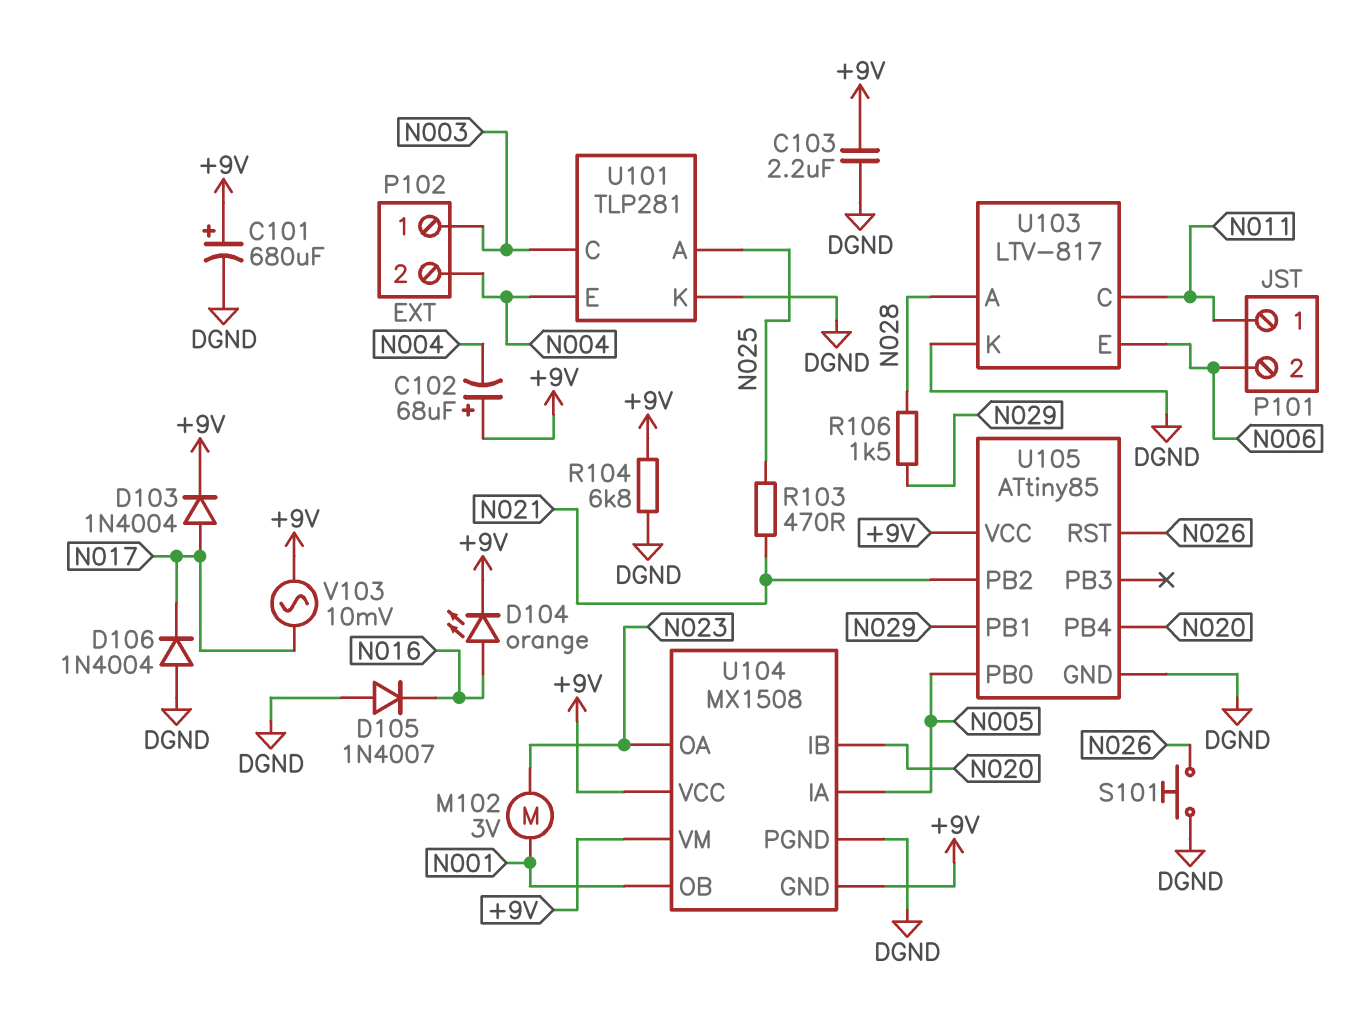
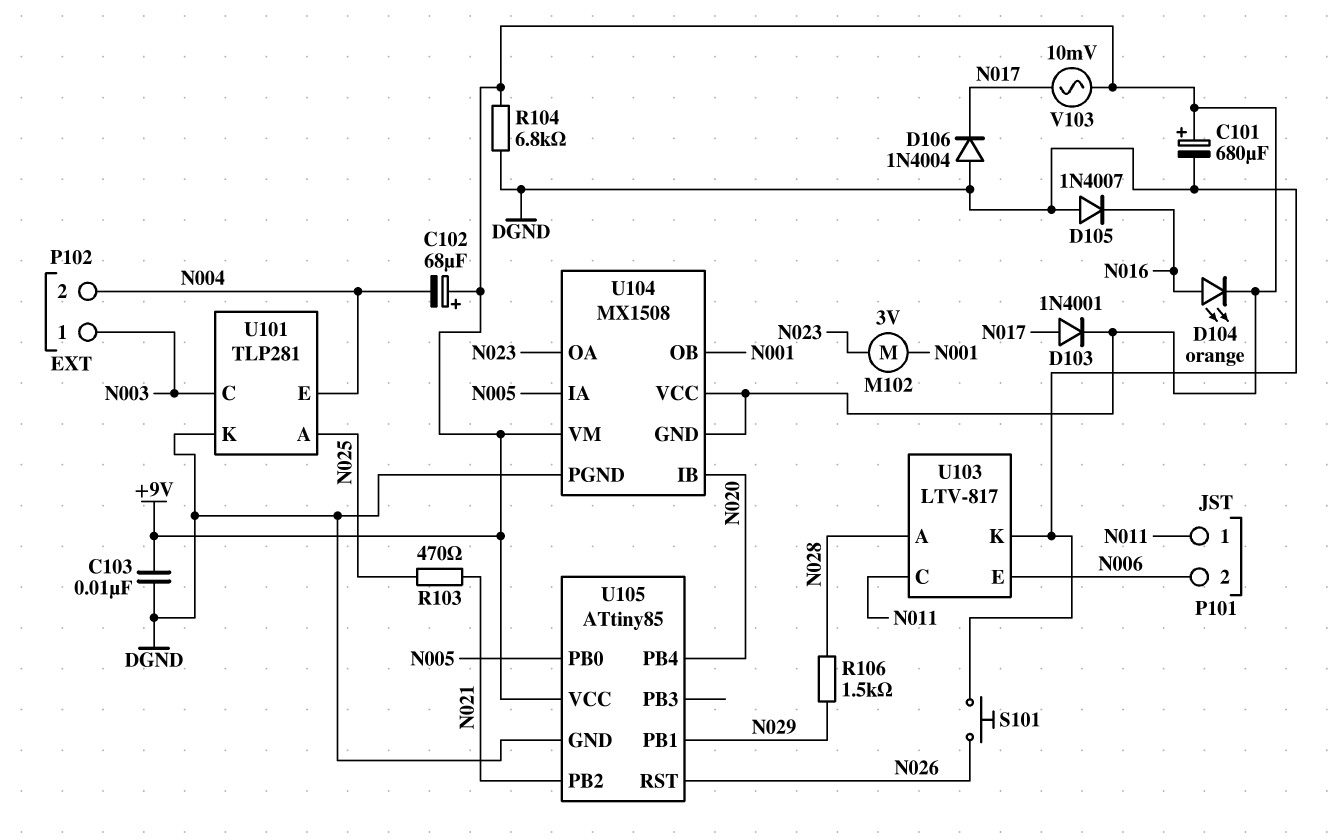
C103: 2.2uF (+9V, DGND) -> 10nF (+9V, DGND)
D103: diode 1N4004 (A N017, K +9V) -> diode 1N4001 (A N017, K +9V)

